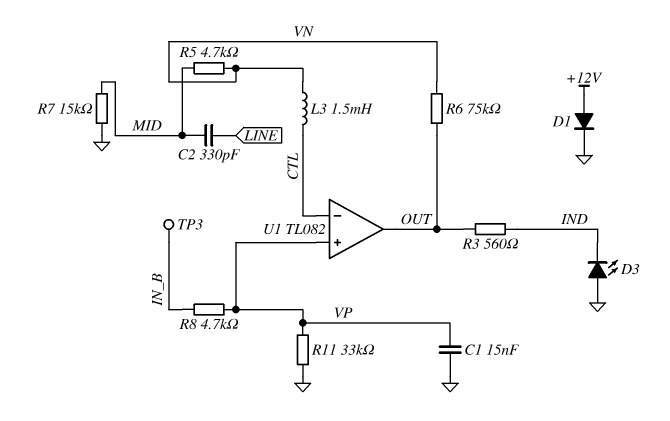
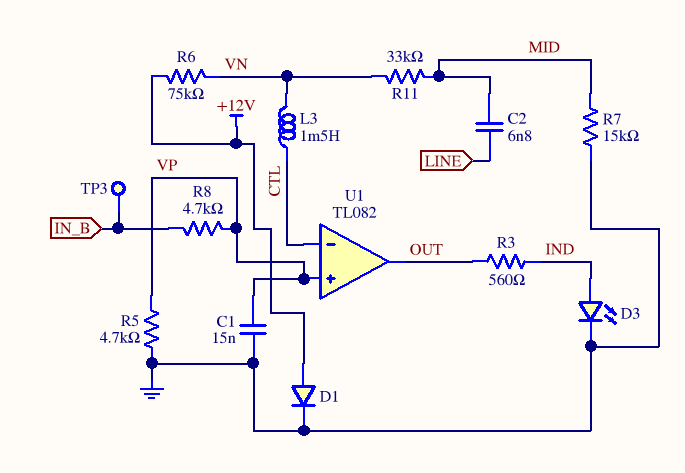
C2: 330pF (LINE, MID) -> 6.8nF (LINE, MID)
D3: LED (A GND, K IND) -> LED (A IND, K GND)
R5: 4.7k (MID, VN) -> 4.7k (GND, VP)
R6: 75k (OUT, VN) -> 75k (+12V, VN)
R11: 33k (GND, VP) -> 33k (MID, VN)

